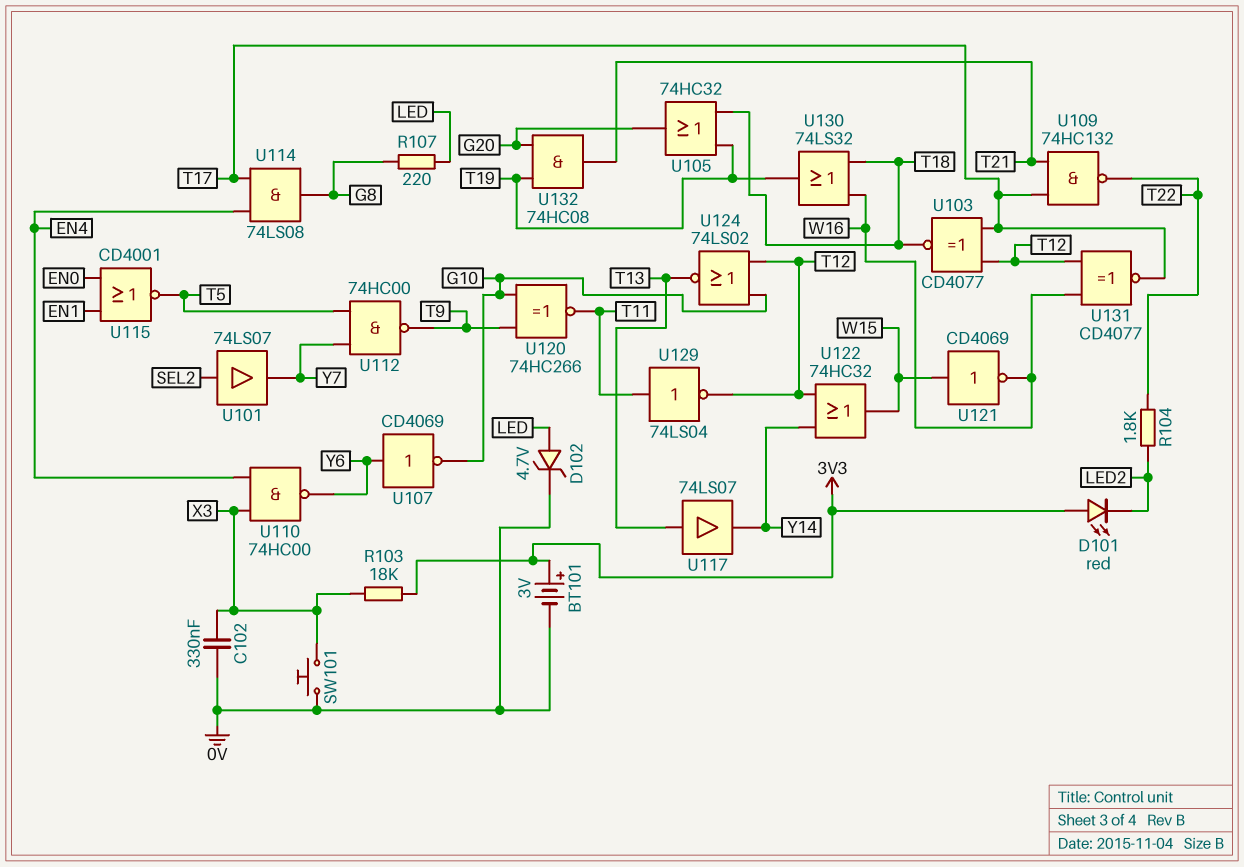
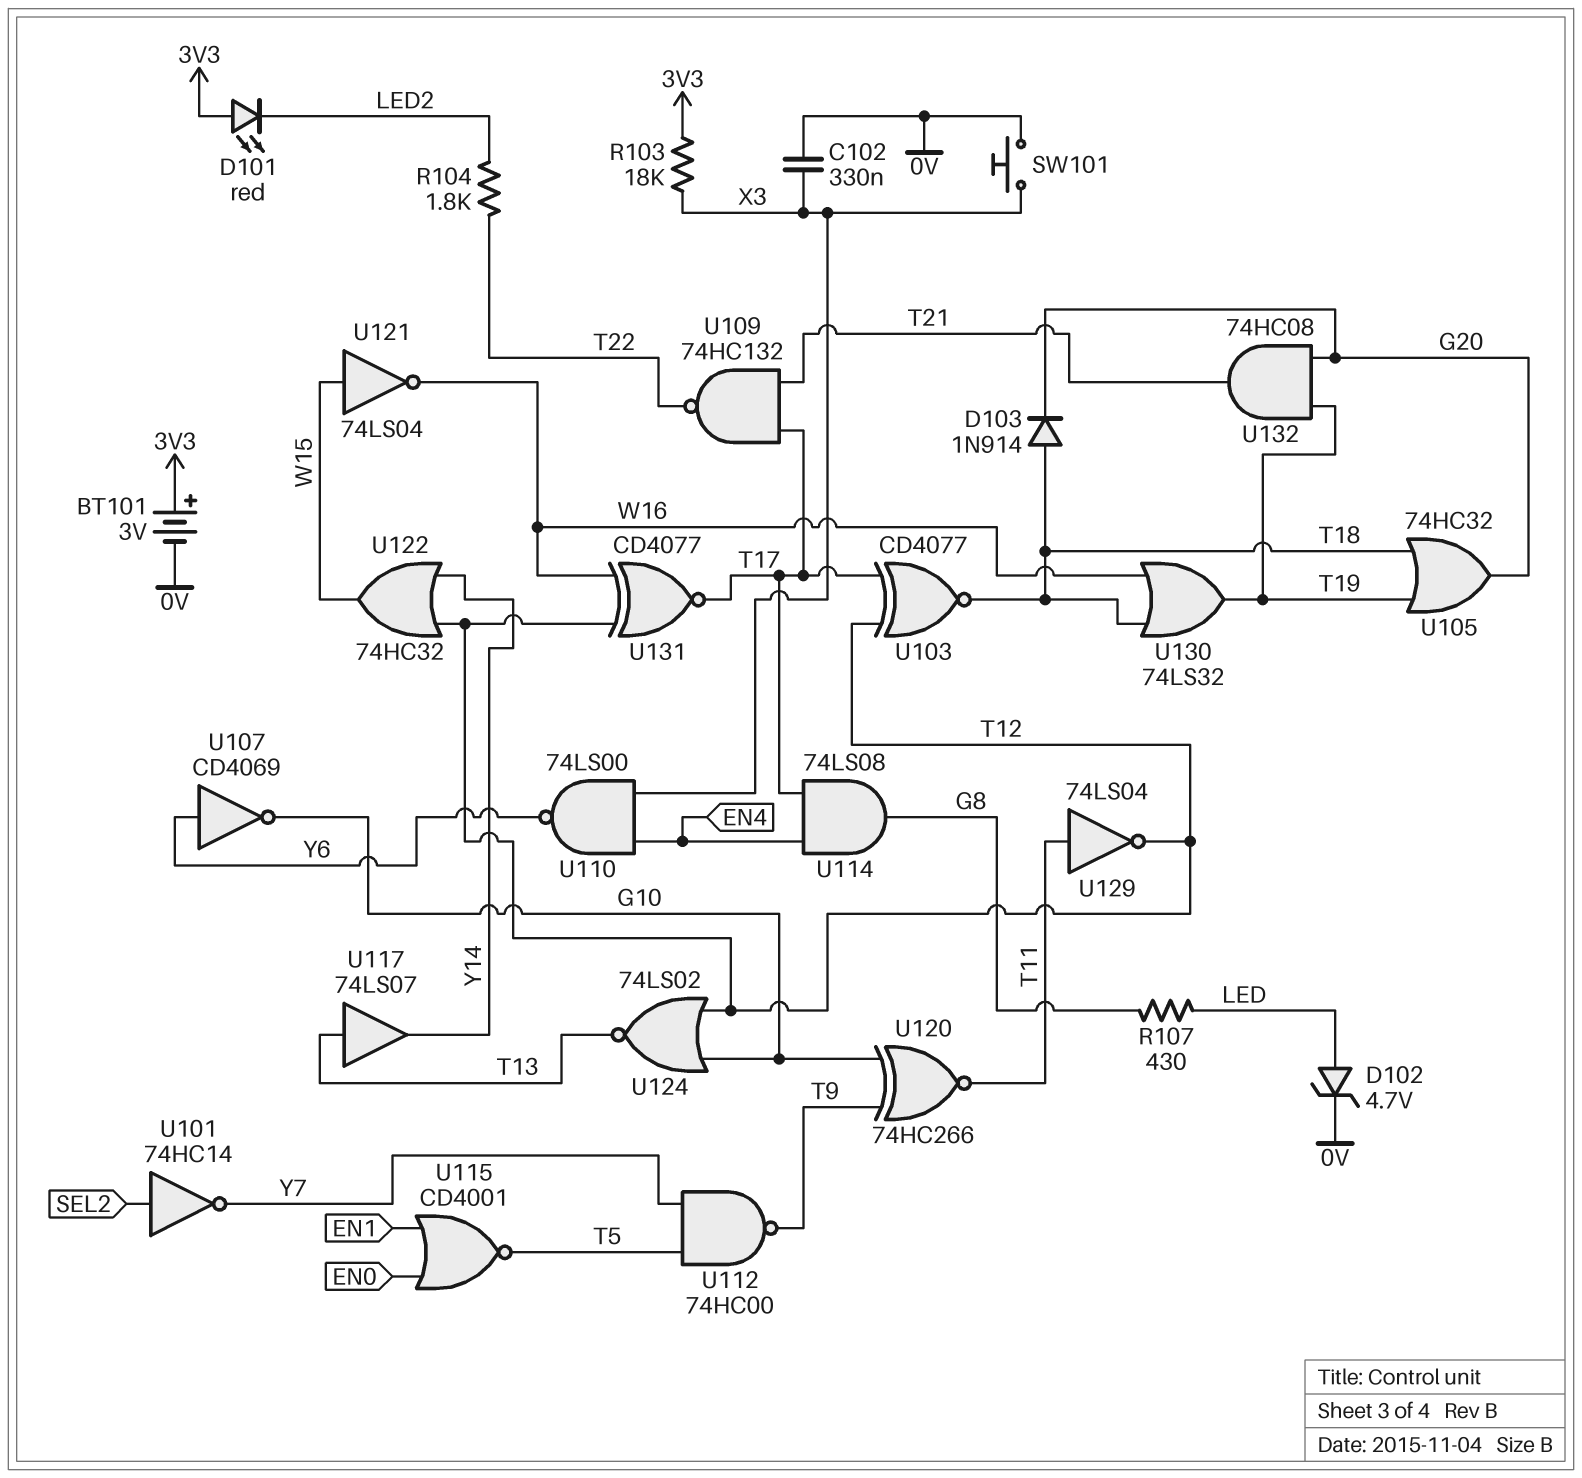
D103: none -> diode 1N914 (A T18, K G20)
R107: 220 (G8, LED) -> 430 (G8, LED)
U101: buffer 74LS07 (in SEL2, out Y7) -> NOT 74HC14 (in SEL2, out Y7)
U110: NAND 74HC00 (in EN4, in X3, out Y6) -> NAND 74LS00 (in EN4, in X3, out Y6)
U121: NOT CD4069 (in W15, out W16) -> NOT 74LS04 (in W15, out W16)

